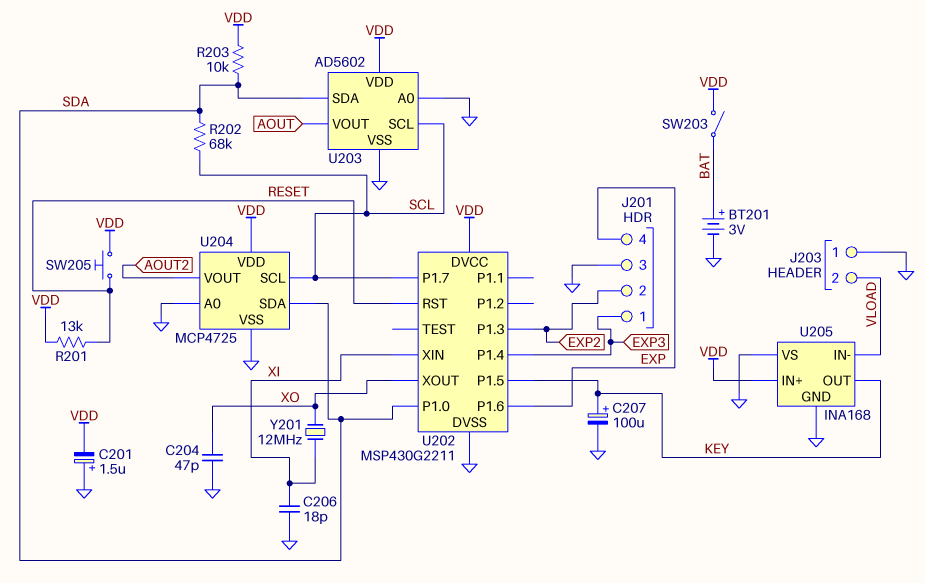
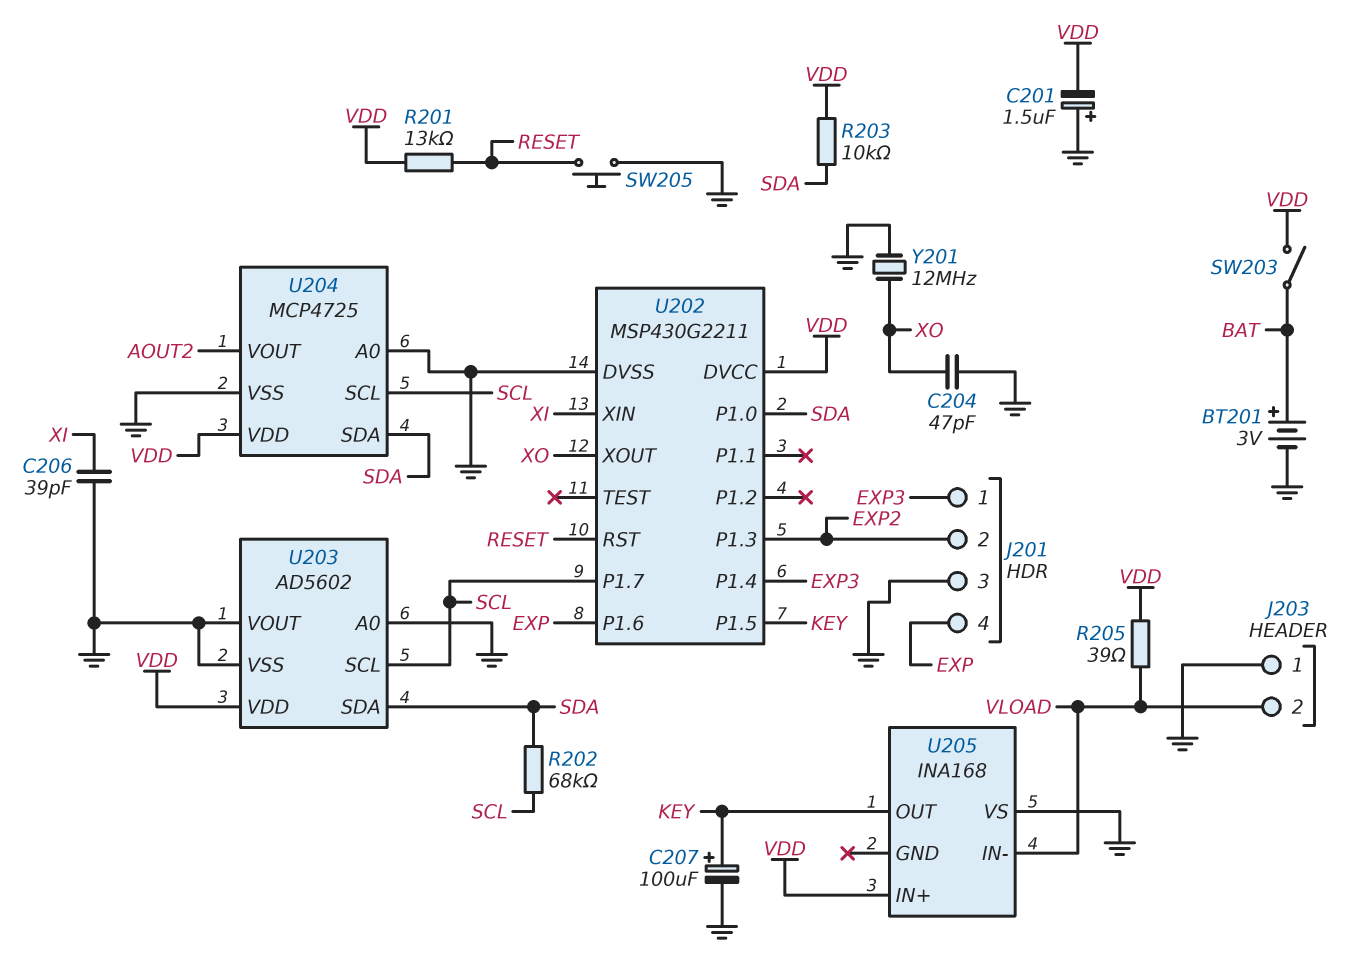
C206: 18pF (GND, XI) -> 39pF (GND, XI)
R205: none -> 39 (VDD, VLOAD)
SW205: button (RESET, VDD) -> button (GND, RESET)
U203 pin VOUT: AOUT -> GND
U205 pin GND: GND -> none
Y201: 12MHz (XI, XO) -> 12MHz (GND, XO)

